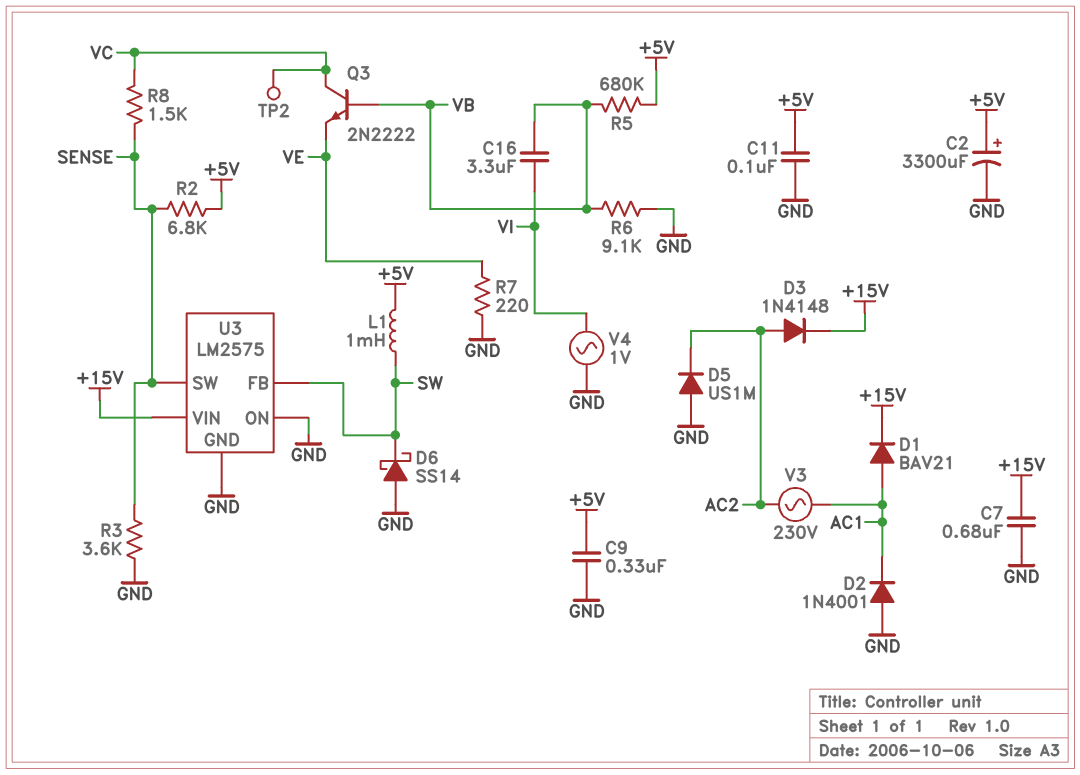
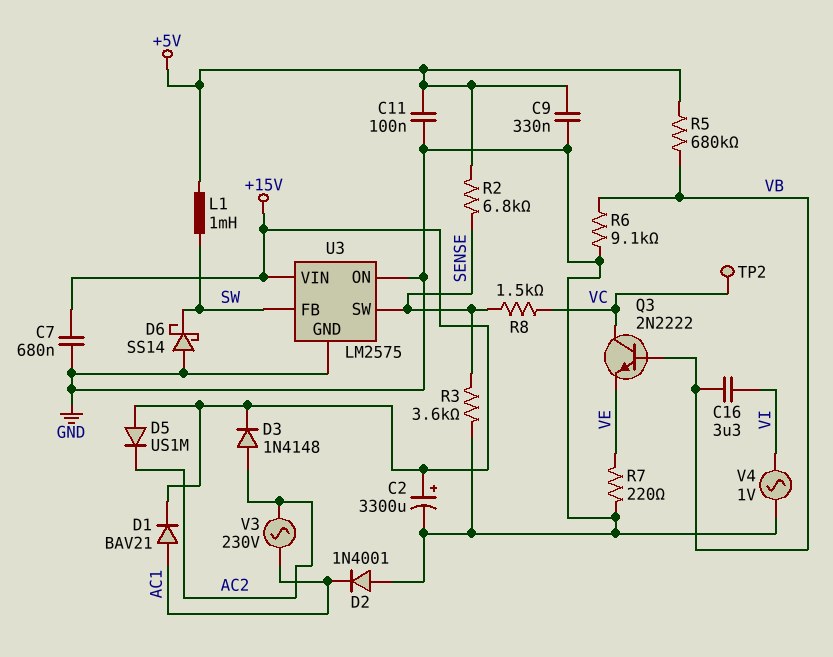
C2: 3300uF (plus +5V, minus GND) -> 3300uF (plus +15V, minus GND)
D5: diode US1M (A GND, K AC2) -> diode US1M (A +15V, K AC2)

